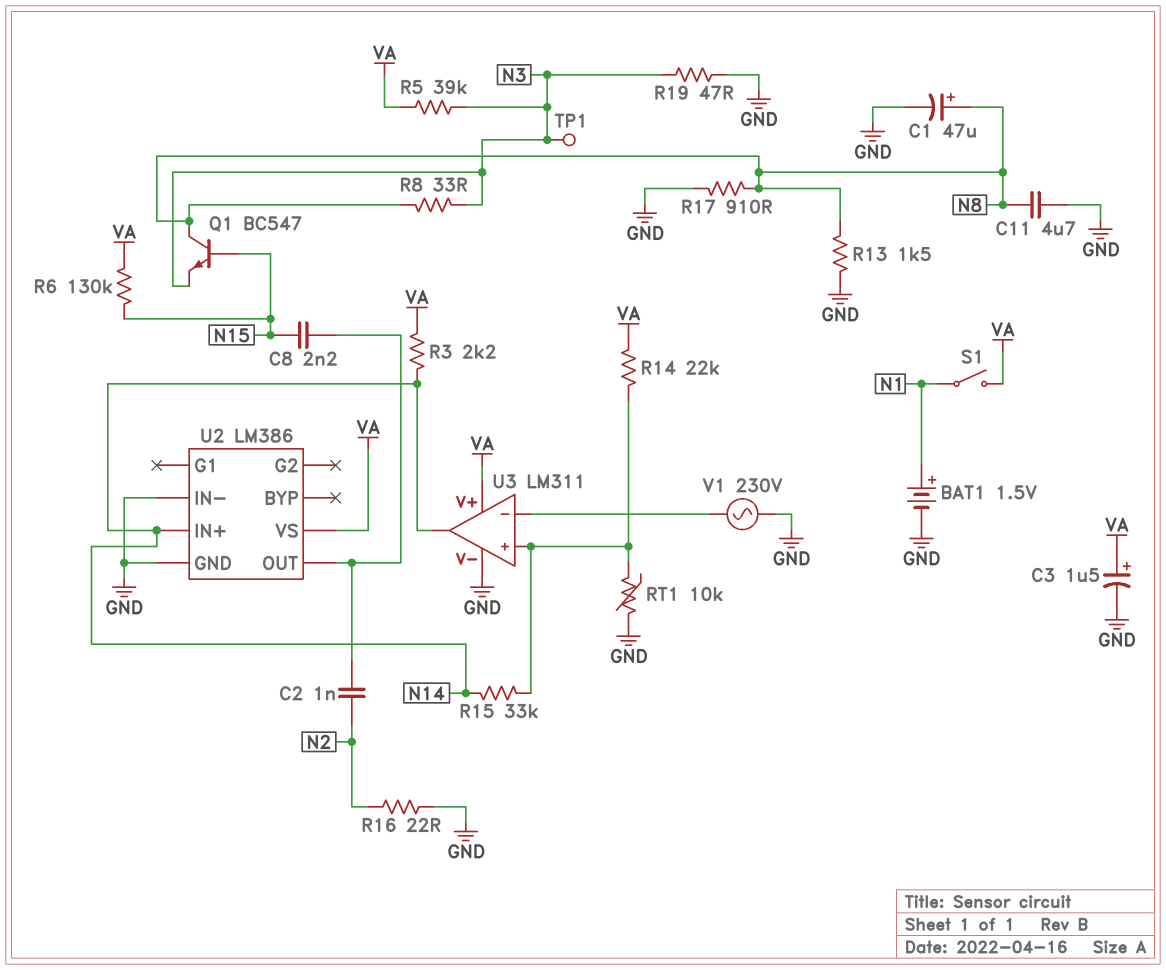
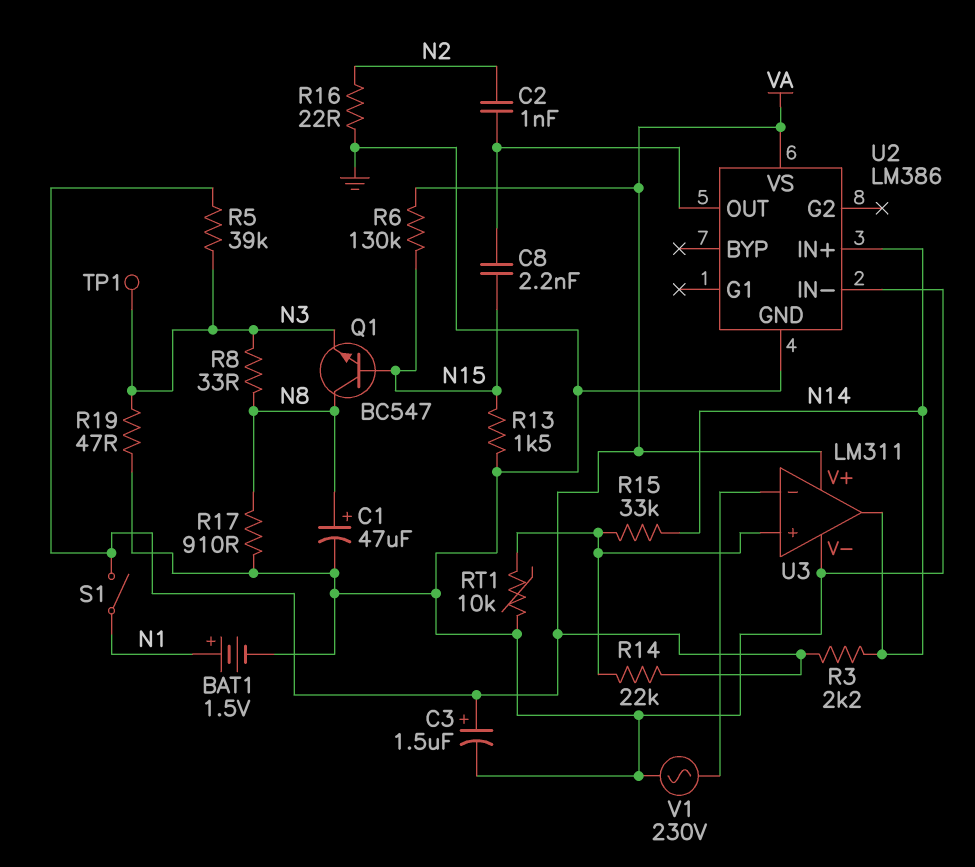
C11: 4.7uF (GND, N8) -> none
R13: 1.5k (GND, N8) -> 1.5k (GND, N15)

